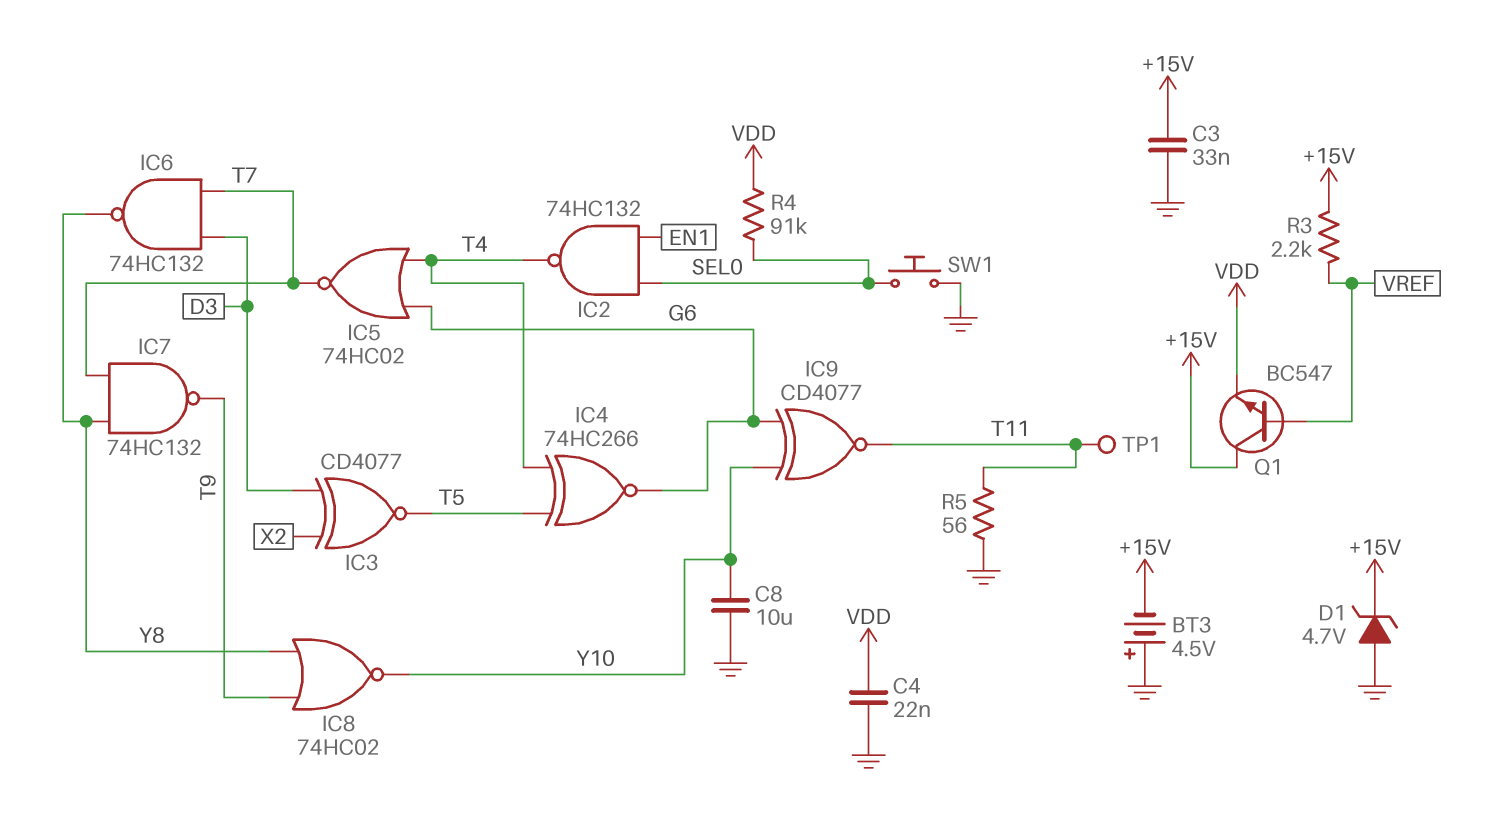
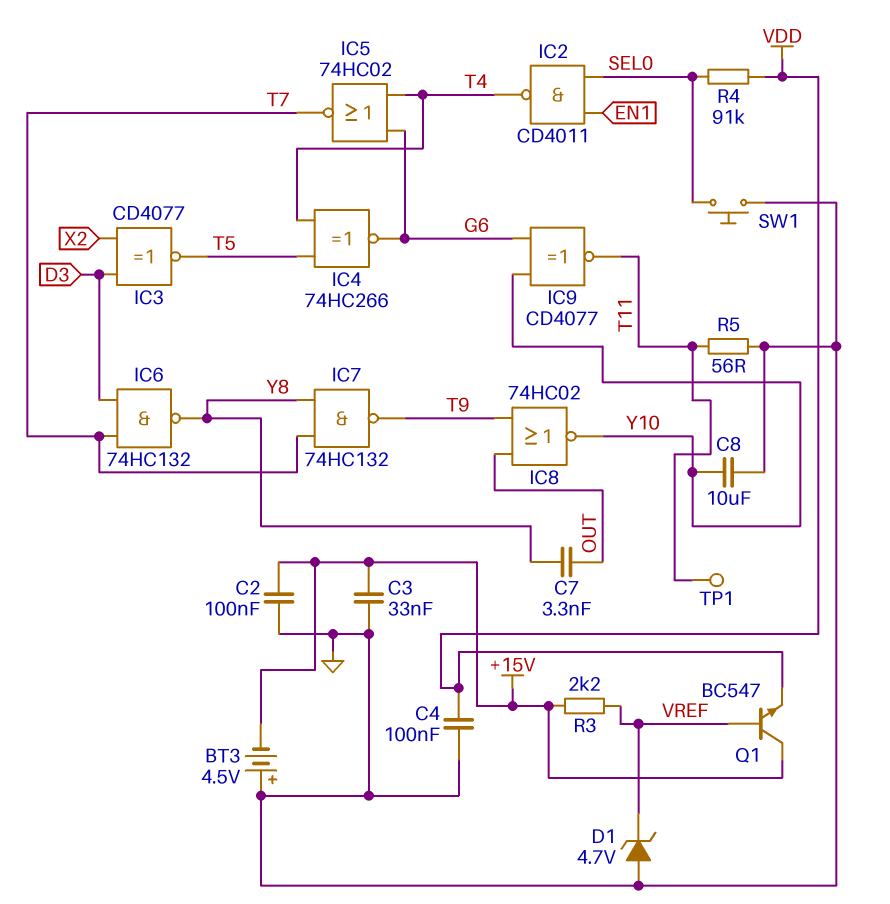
C2: none -> 100nF (+15V, GND)
C4: 22nF (GND, VDD) -> 100nF (GND, VDD)
C7: none -> 3.3nF (OUT, Y8)
D1: zener 4.7V (A GND, K +15V) -> zener 4.7V (A GND, K VREF)
IC2: NAND 74HC132 (in EN1, in SEL0, out T4) -> NAND CD4011 (in EN1, in SEL0, out T4)
IC8: NOR 74HC02 (in T9, in Y8, out Y10) -> NOR 74HC02 (in OUT, in T9, out Y10)

